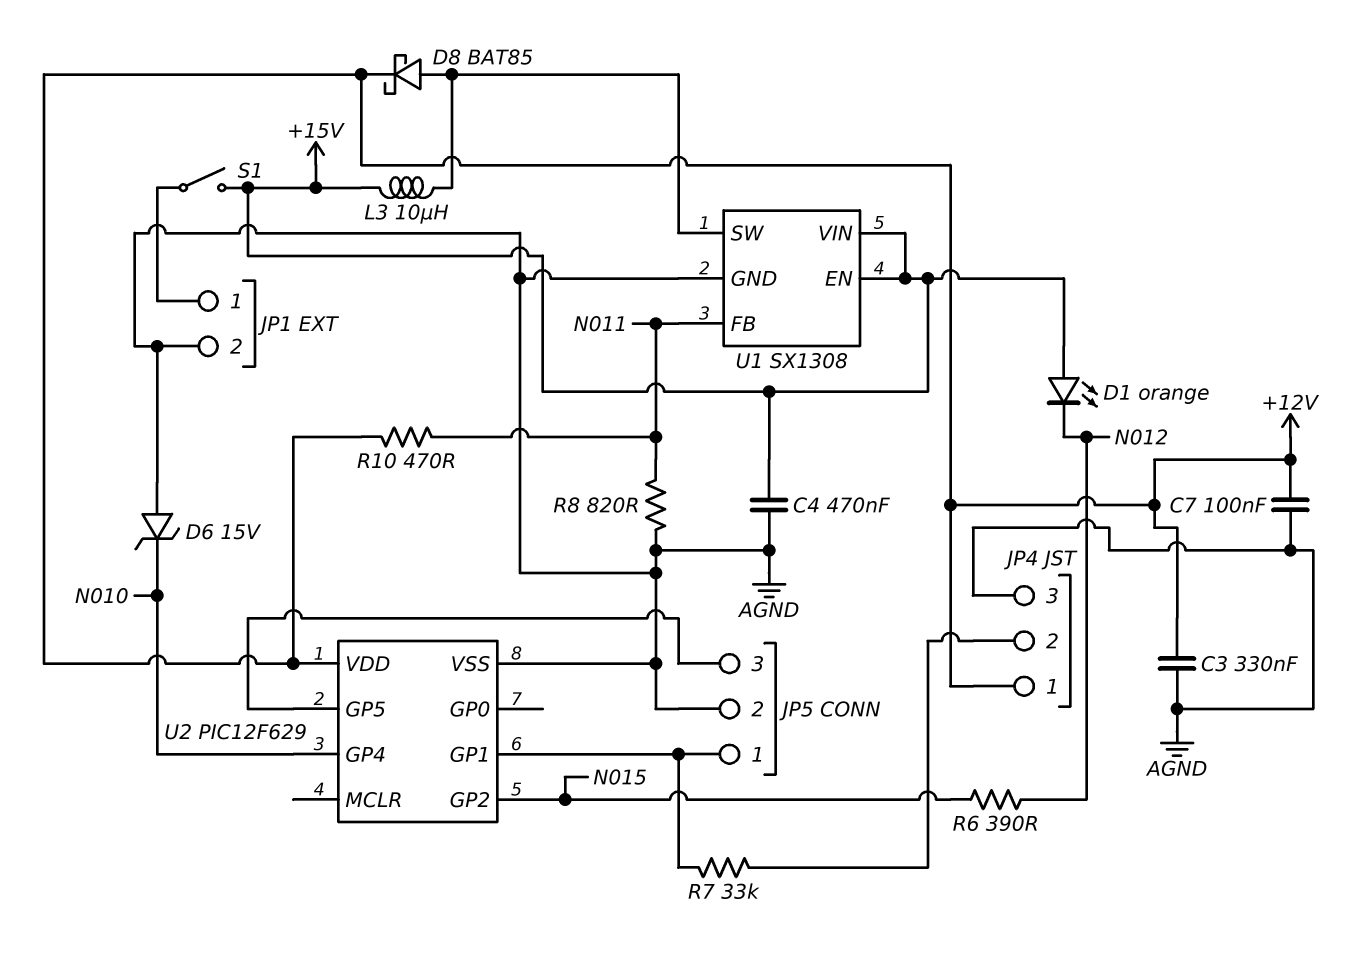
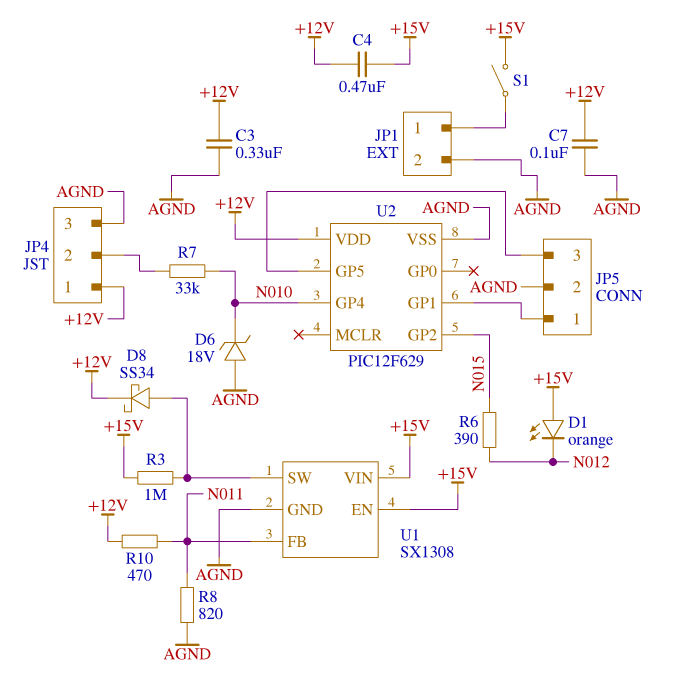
C4: 470nF (+15V, AGND) -> 470nF (+12V, +15V)
D6: zener 15V (A AGND, K N010) -> zener 18V (A AGND, K N010)
D8: schottky BAT85 (A U1/SW, K +12V) -> schottky SS34 (A U1/SW, K +12V)
L3: 10uH (+15V, U1/SW) -> none
R3: none -> 1M (+15V, U1/SW)
R7: 33k (JP4/2, JP5/1) -> 33k (JP4/2, N010)

